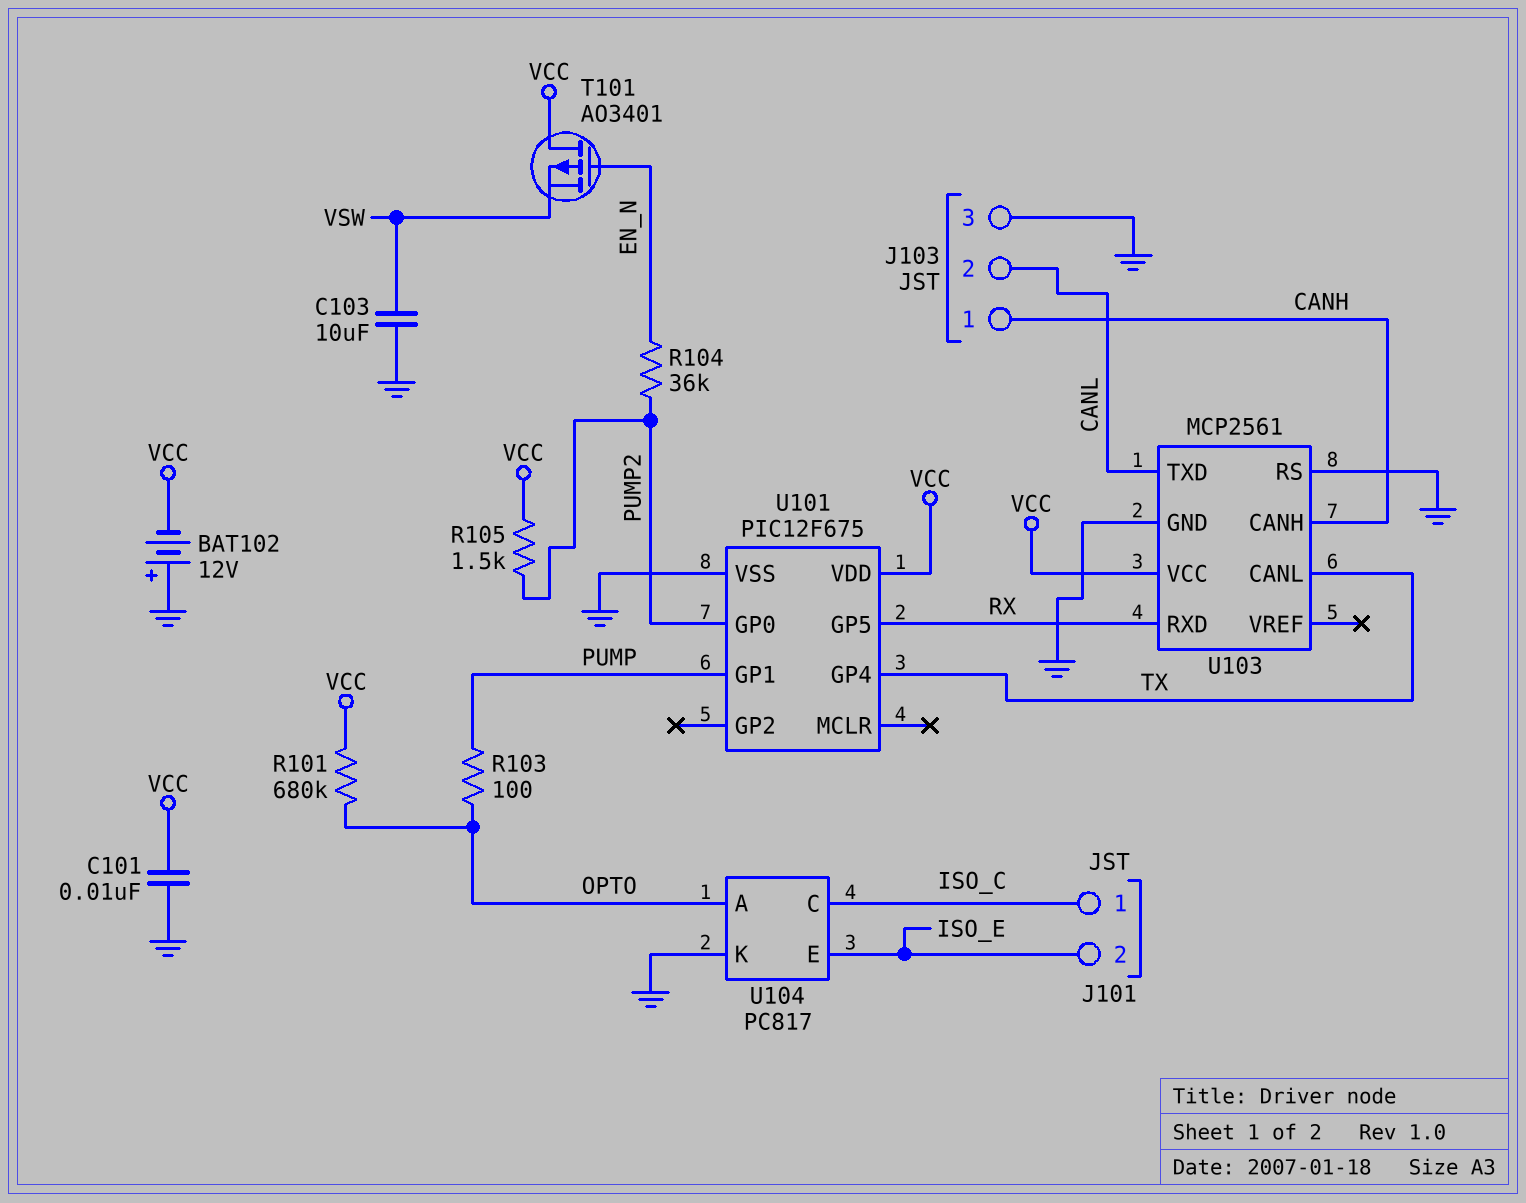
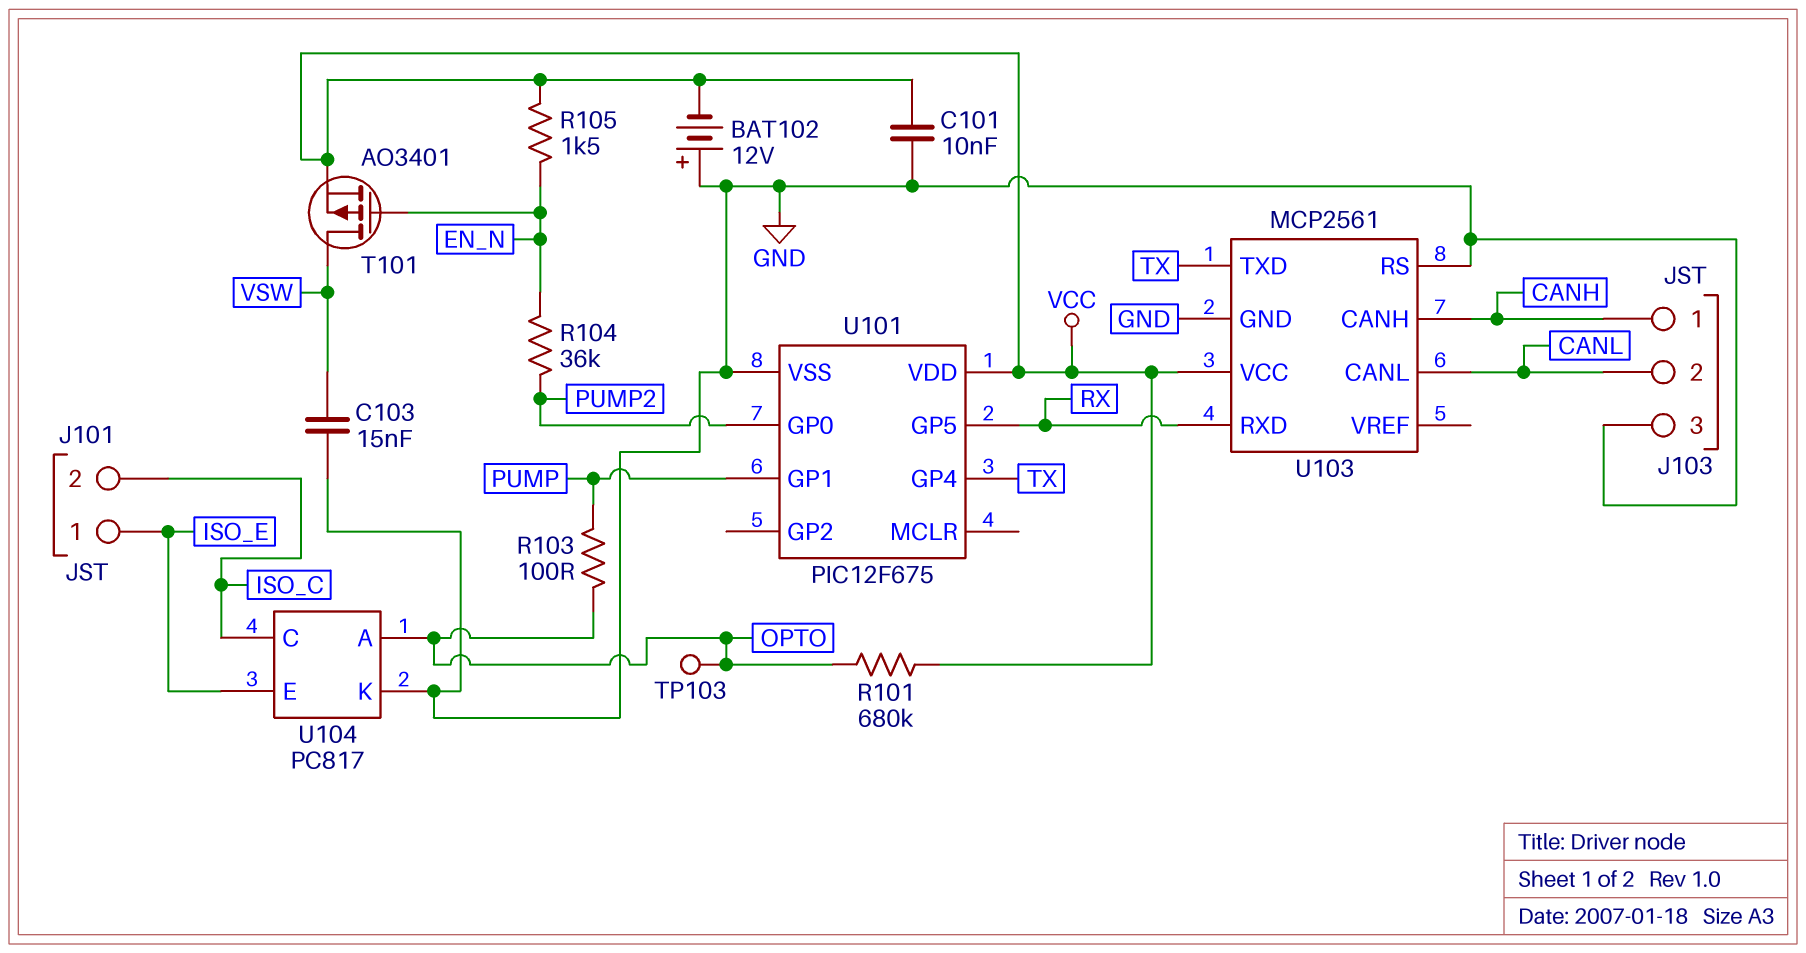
C103: 10uF (GND, VSW) -> 15nF (GND, VSW)
J101 pin 1: ISO_C -> ISO_E
J101 pin 2: ISO_E -> ISO_C
R105: 1.5k (PUMP2, VCC) -> 1.5k (EN_N, VCC)
T101: PMOS AO3401 (G EN_N, D VCC, S VSW) -> PMOS AO3401 (G EN_N, D VSW, S VCC)
TP103: none -> test point (OPTO)
U103 pin CANL: TX -> CANL
U103 pin TXD: CANL -> TX

